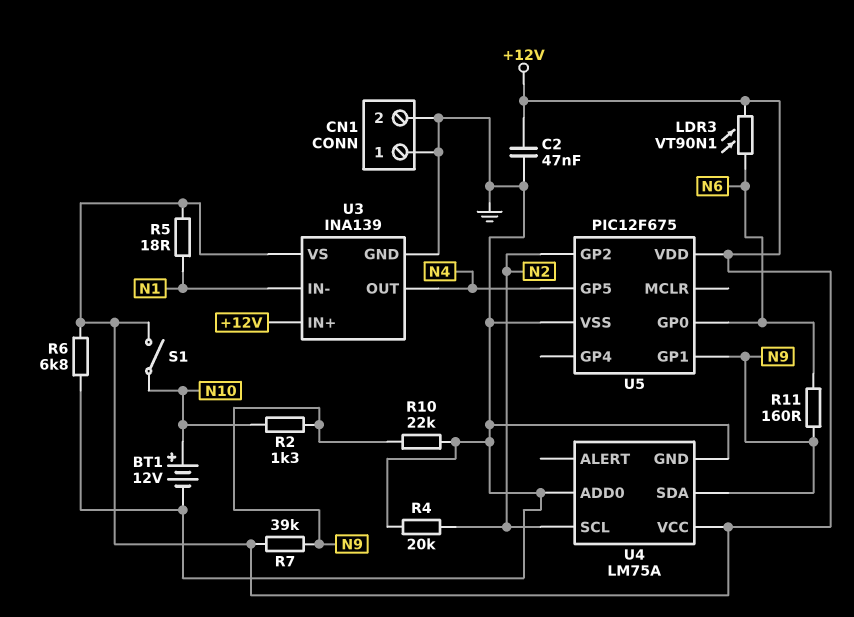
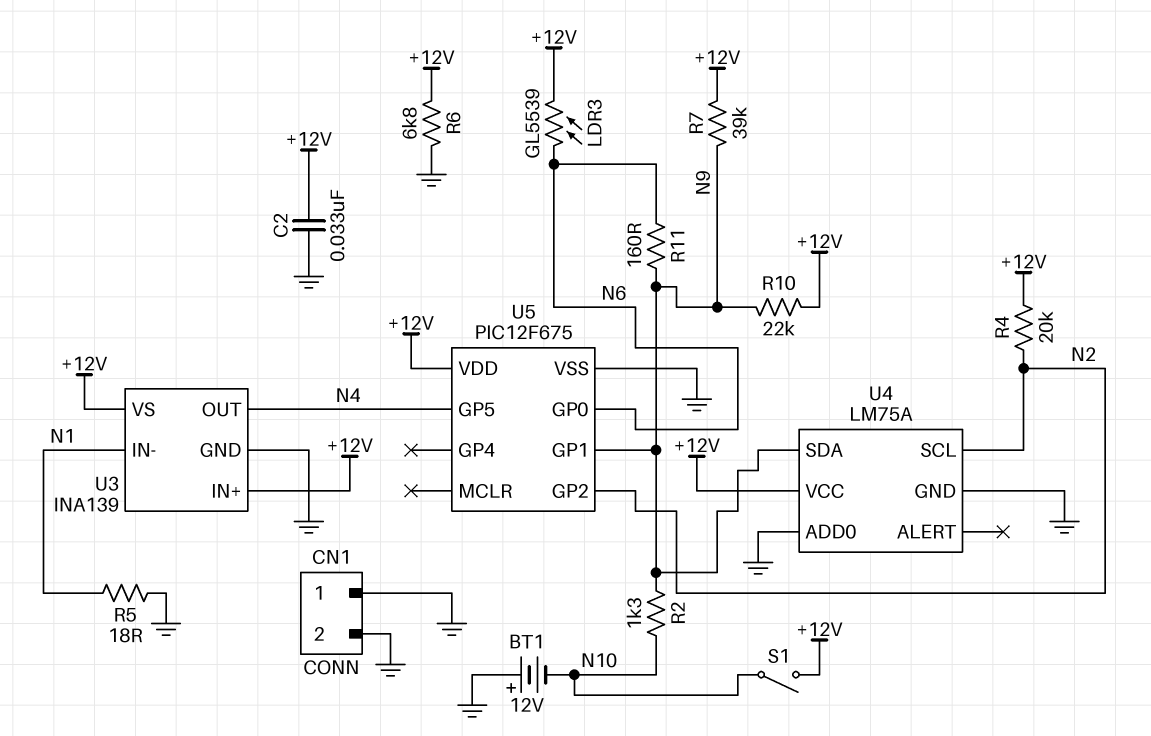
BT1: 12V (plus N10, minus GND) -> 12V (plus GND, minus N10)
C2: 47nF (+12V, GND) -> 33nF (+12V, GND)
LDR3: VT90N1 (+12V, N6) -> GL5539 (+12V, N6)
R4: 20k (GND, N2) -> 20k (+12V, N2)
R5: 18 (+12V, N1) -> 18 (GND, N1)
R10: 22k (GND, N9) -> 22k (+12V, N9)

